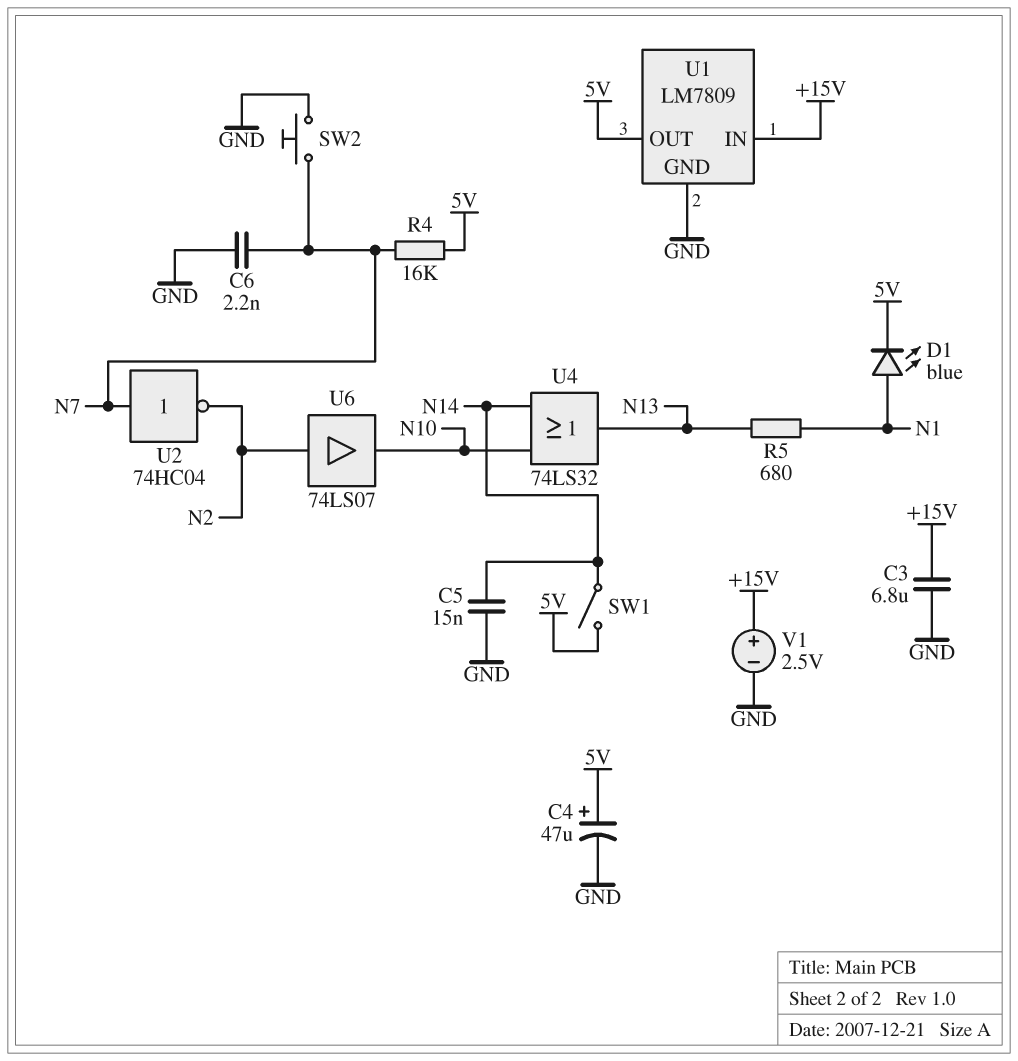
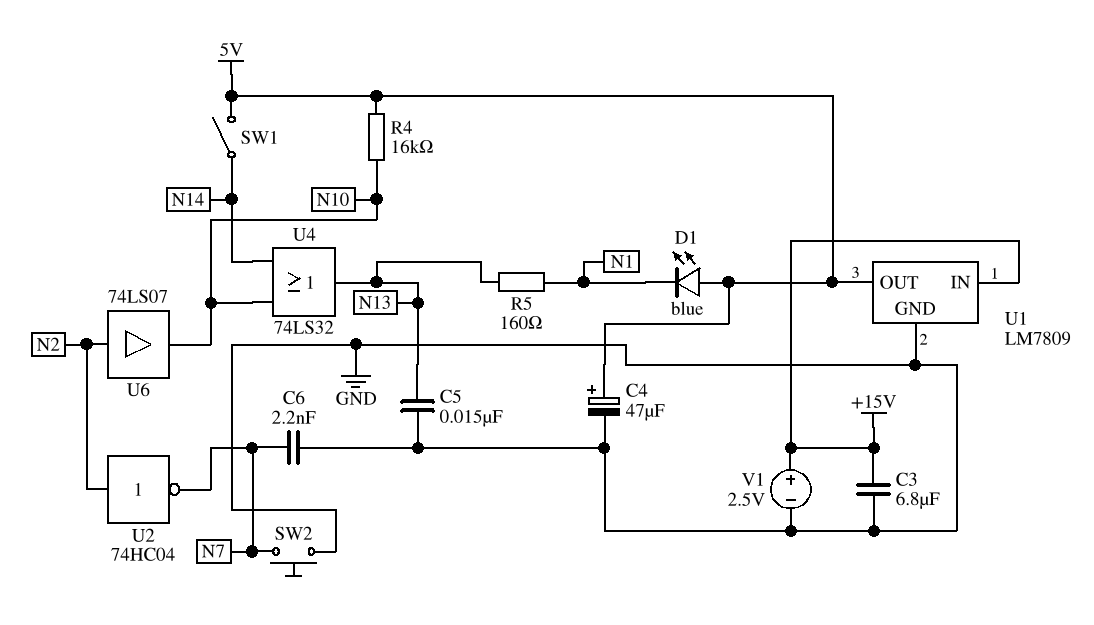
C5: 15nF (GND, N14) -> 15nF (GND, N13)
D1: LED blue (A N1, K 5V) -> LED blue (A 5V, K N1)
R4: 16k (5V, N7) -> 16k (5V, N10)
R5: 680 (N1, N13) -> 160 (N1, N13)
U2: NOT 74HC04 (in N7, out N2) -> NOT 74HC04 (in N2, out N7)

